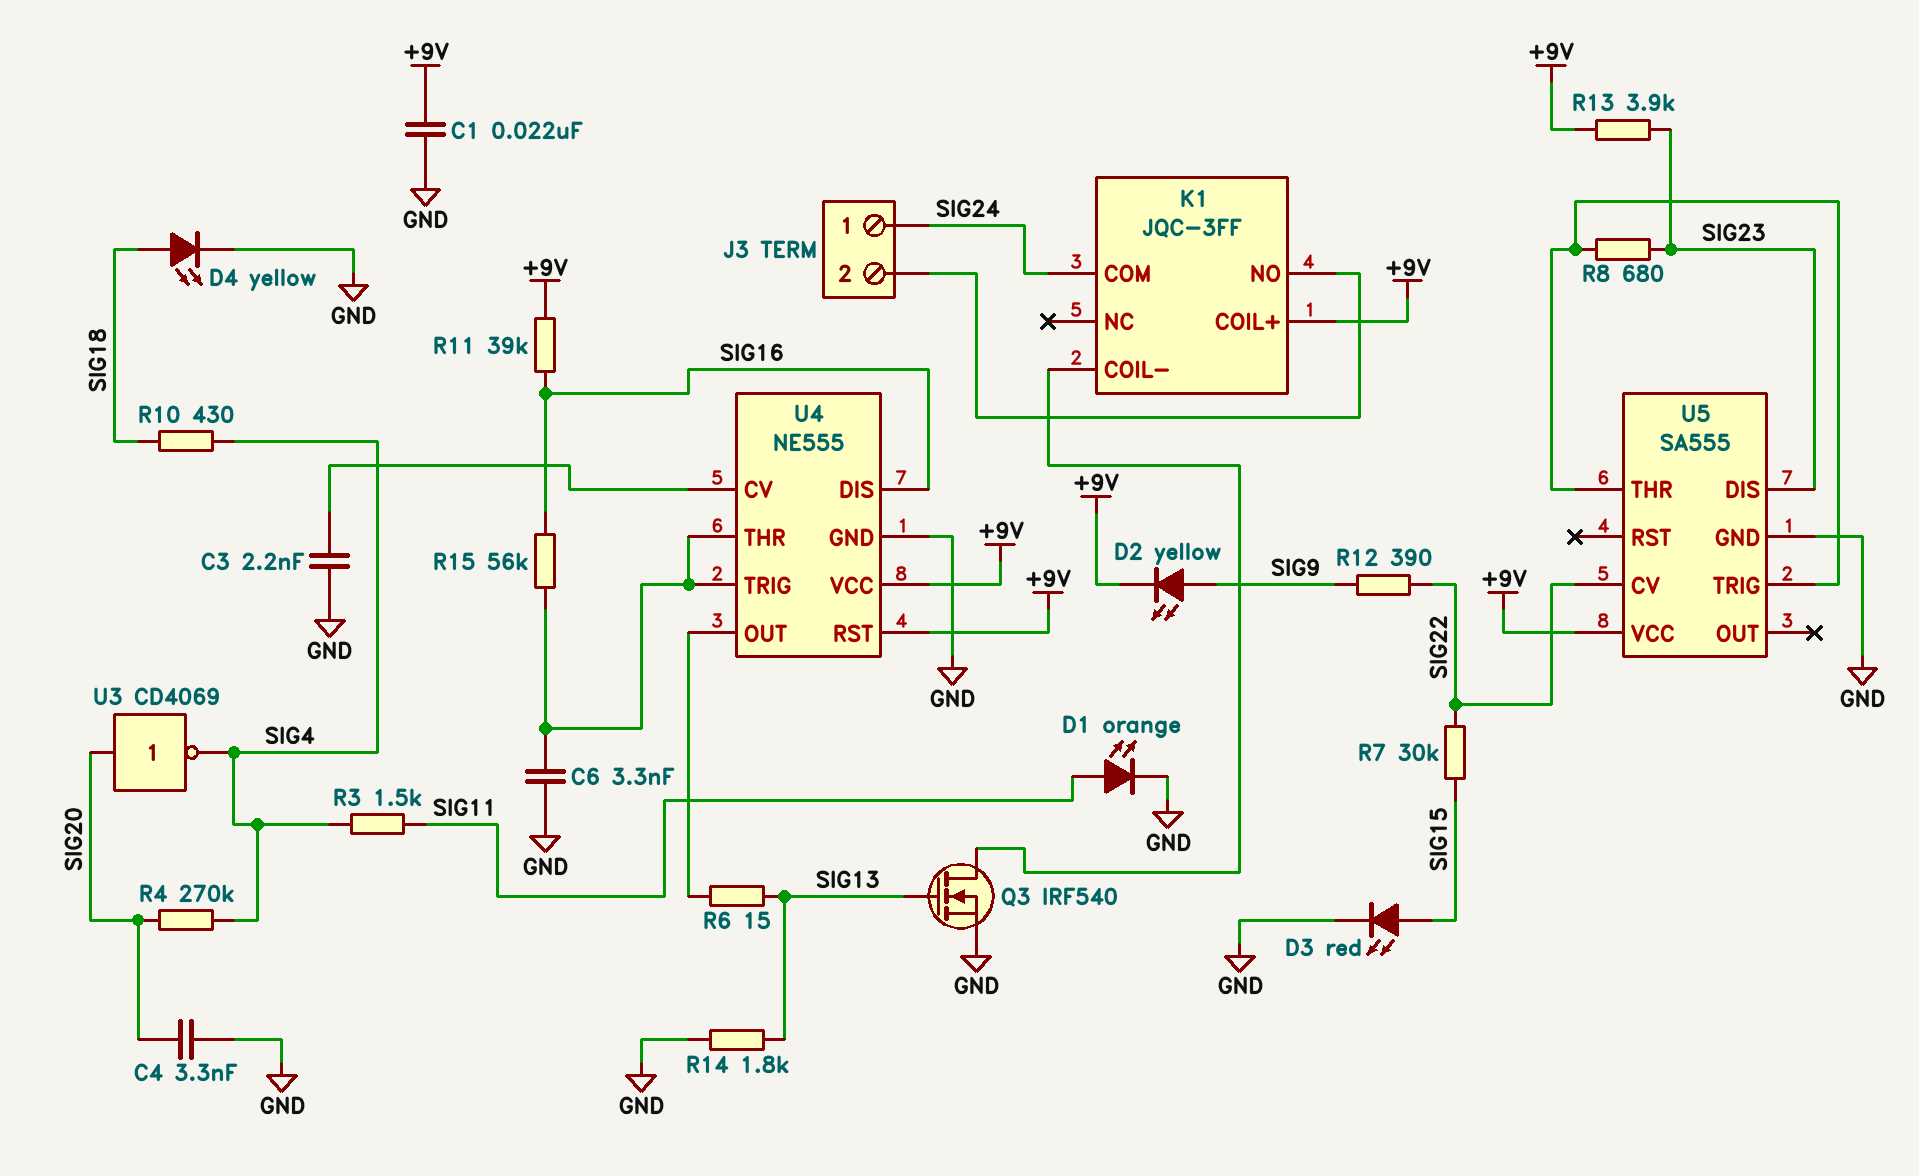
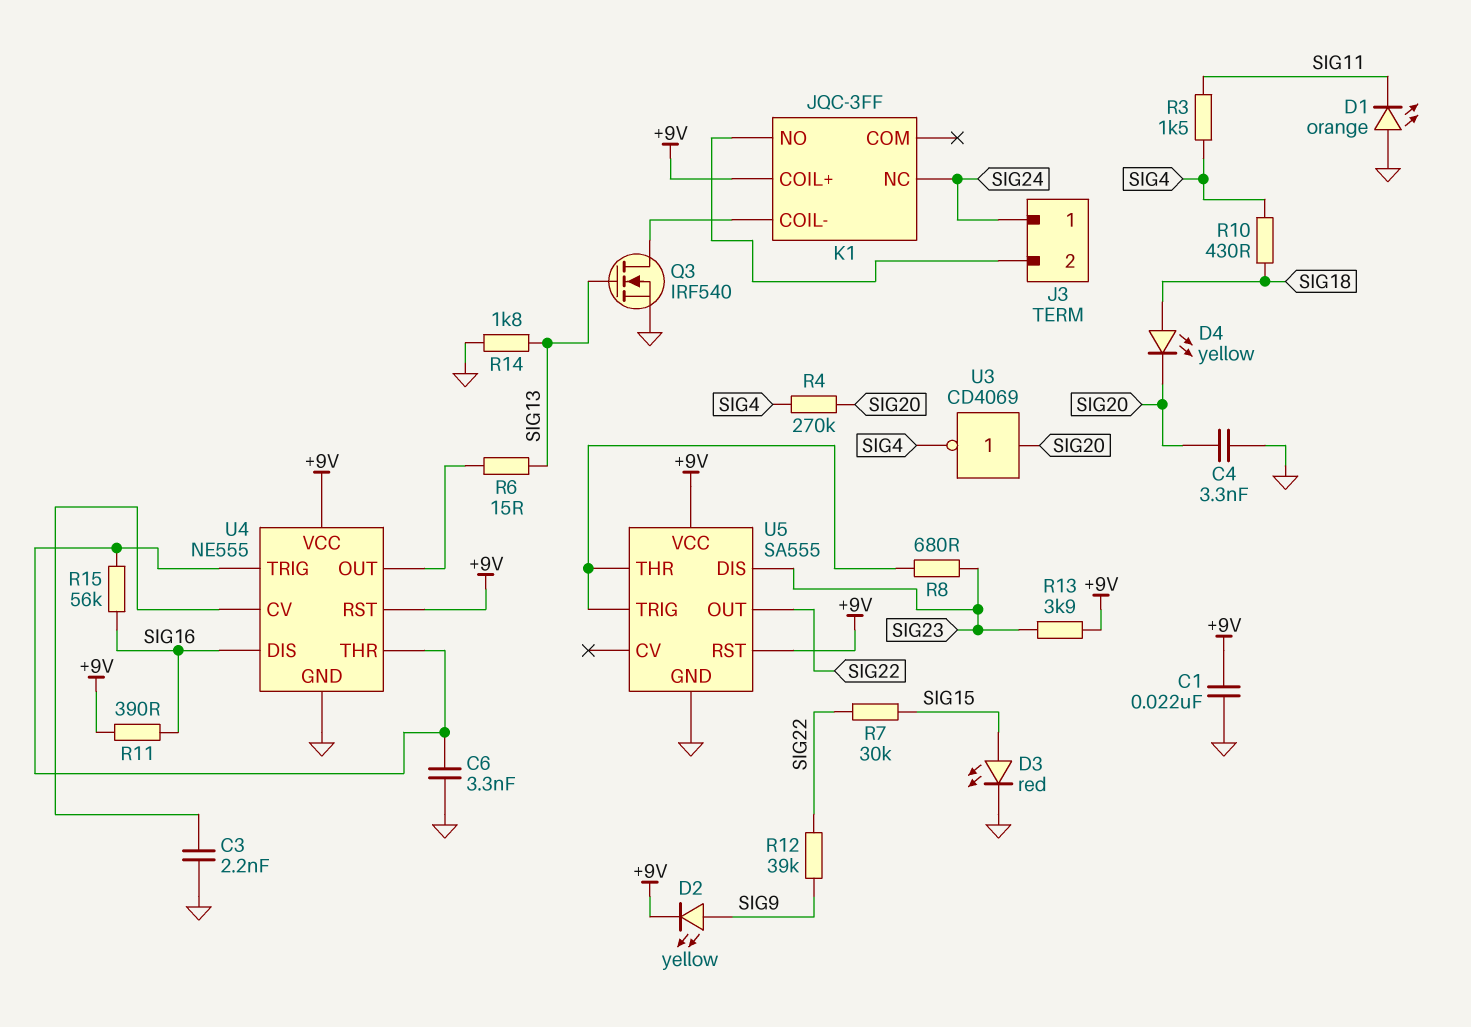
D1: LED orange (A SIG11, K GND) -> LED orange (A GND, K SIG11)
D4: LED yellow (A SIG18, K GND) -> LED yellow (A SIG18, K SIG20)
K1 pin COM: SIG24 -> none
K1 pin NC: none -> SIG24
R11: 39k (+9V, SIG16) -> 390 (+9V, SIG16)
R12: 390 (SIG9, SIG22) -> 39k (SIG9, SIG22)
U5 pin CV: SIG22 -> none
U5 pin OUT: none -> SIG22
U5 pin RST: none -> +9V

